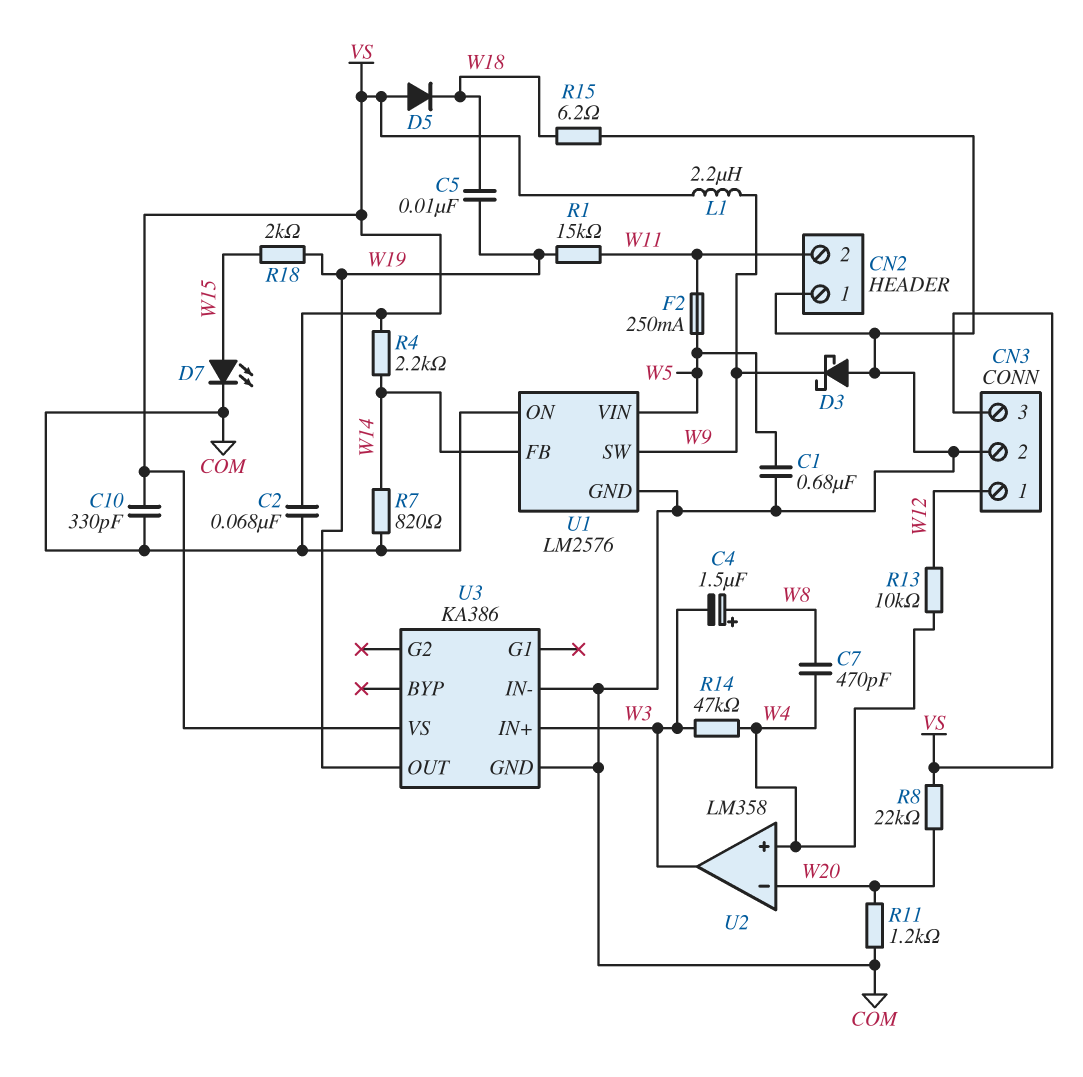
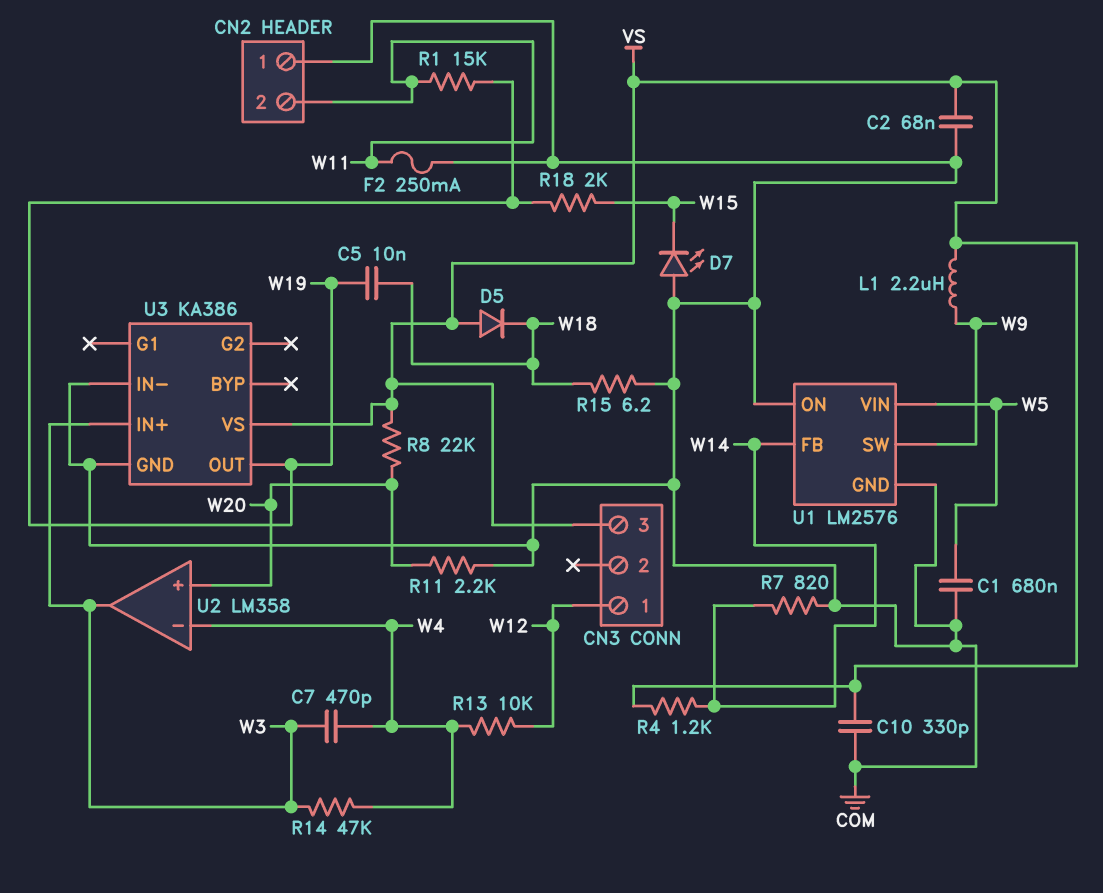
C4: 1.5uF (plus W8, minus W3) -> none
C7: 470pF (W4, W8) -> 470pF (W3, W4)
CN3 pin 2: COM -> none
D3: schottky (A COM, K W9) -> none
D7: LED (A W15, K COM) -> LED (A COM, K W15)
F2: 250mA (W5, W11) -> 250mA (COM, W11)
R4: 2.2k (VS, W14) -> 1.2k (VS, W14)
R11: 1.2k (COM, W20) -> 2.2k (COM, W20)
U2 pin in+: W4 -> W20
U2 pin in-: W20 -> W4

